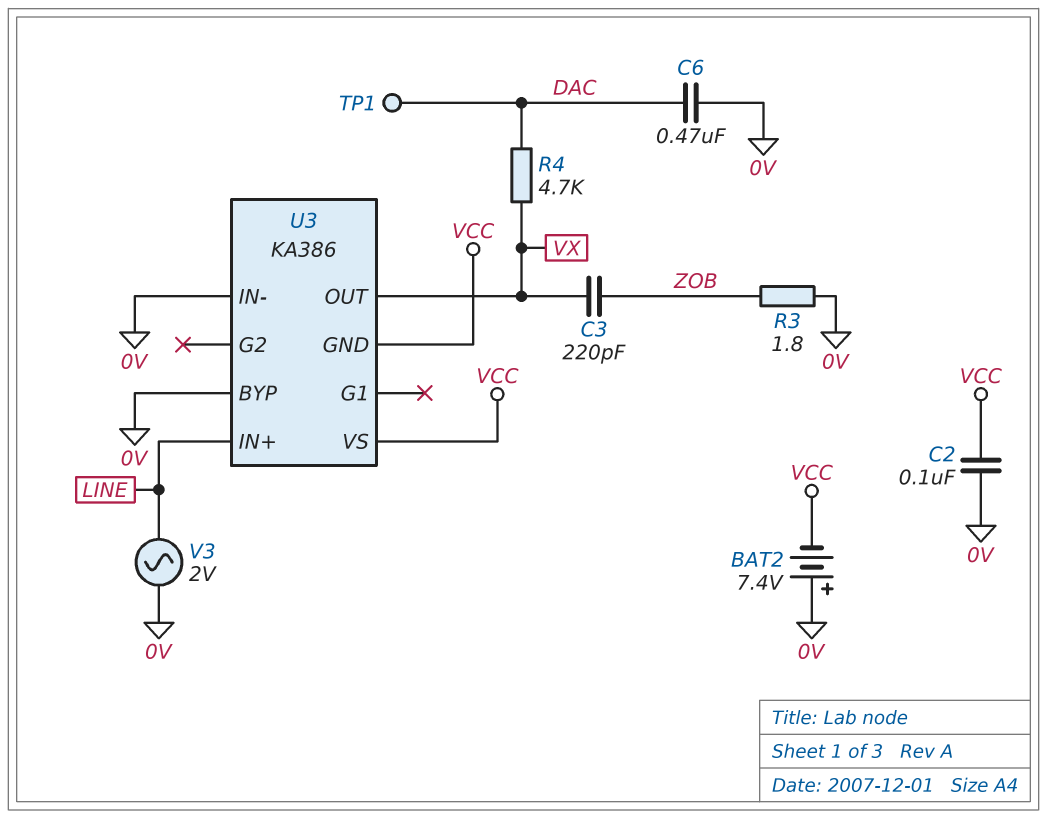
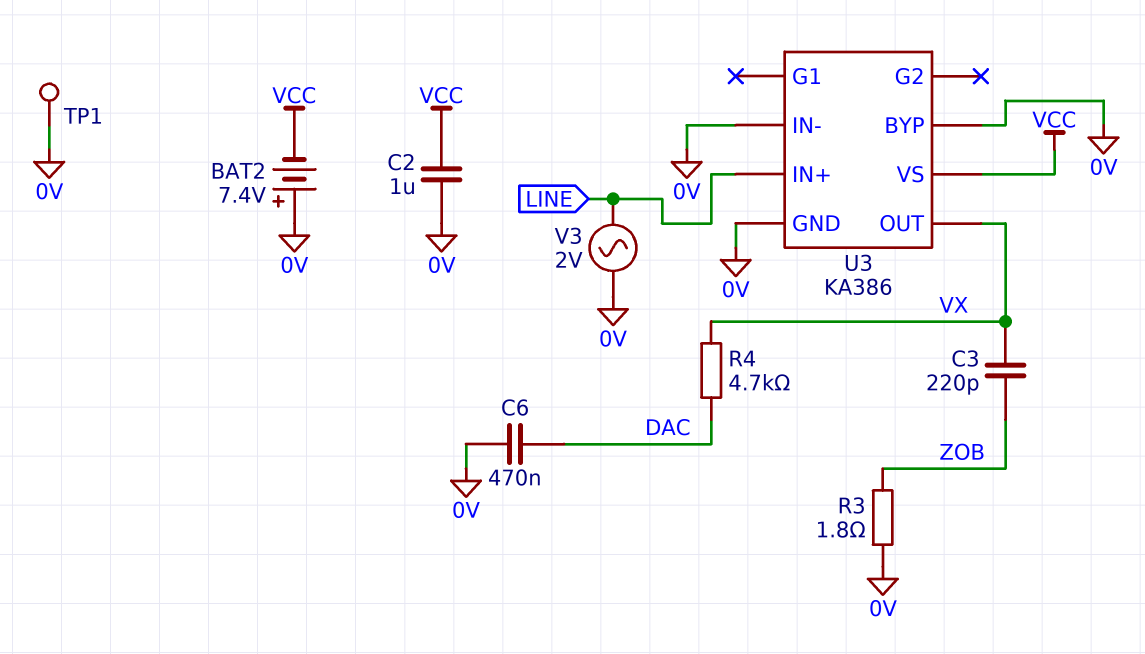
C2: 100nF (0V, VCC) -> 1uF (0V, VCC)
TP1: test point (DAC) -> test point (0V)
U3 pin GND: VCC -> 0V

